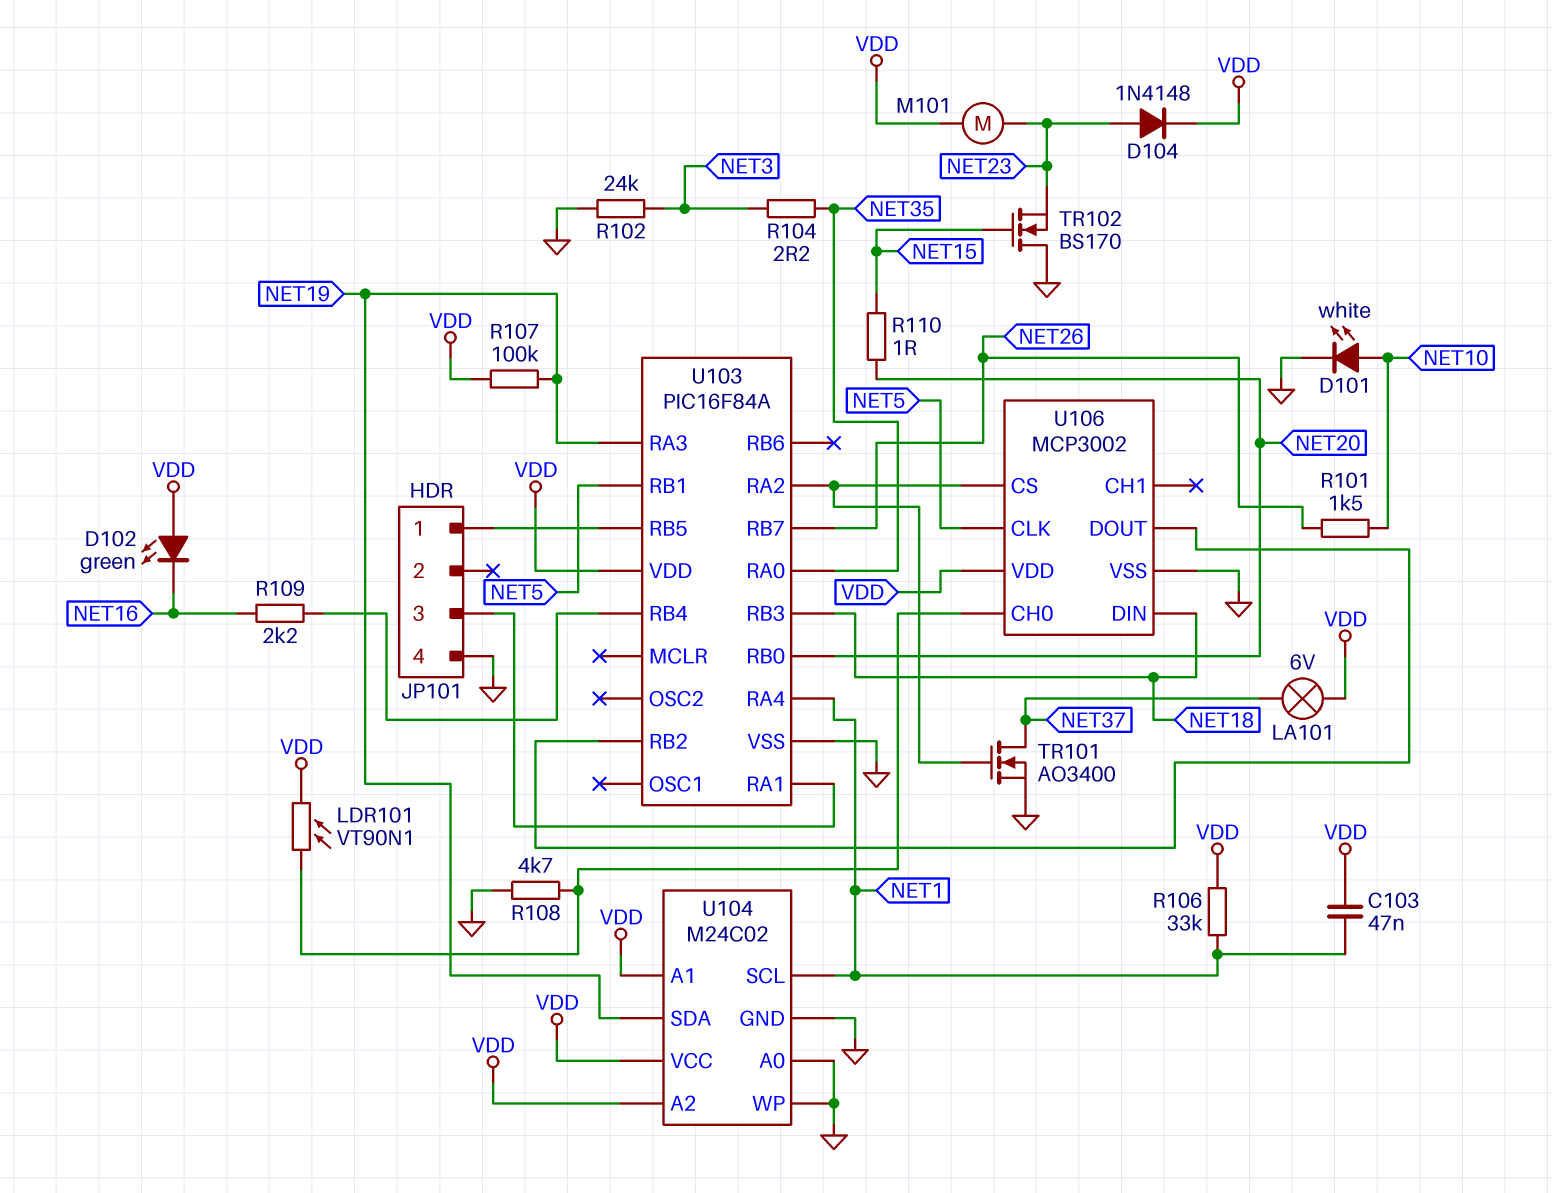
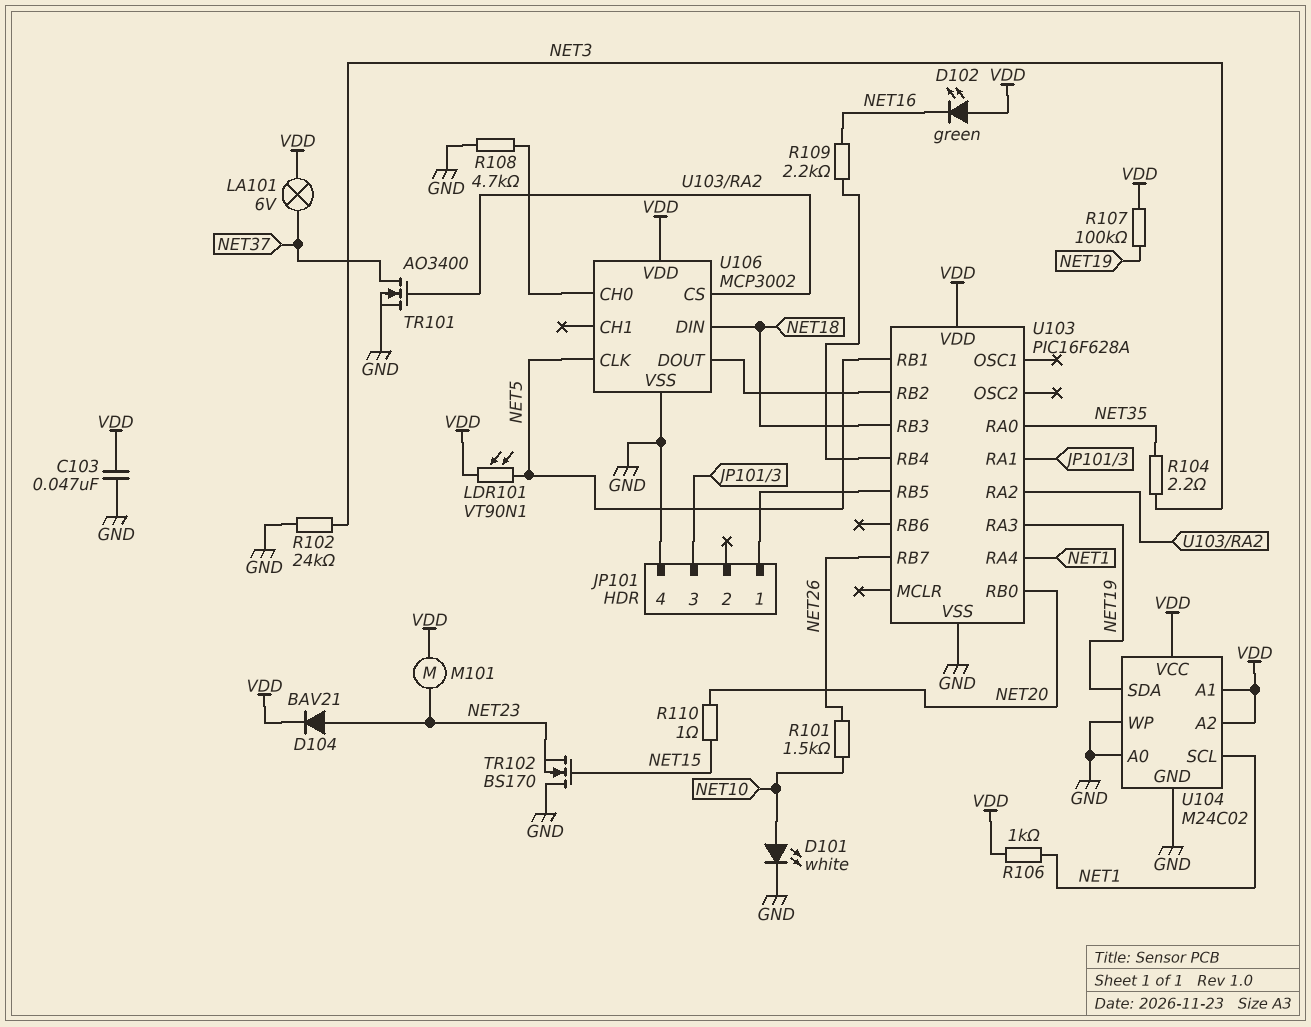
C103: 47nF (NET1, VDD) -> 47nF (GND, VDD)
D104: diode 1N4148 (A NET23, K VDD) -> diode BAV21 (A NET23, K VDD)
LDR101: VT90N1 (U106/CH0, VDD) -> VT90N1 (NET5, VDD)
R106: 33k (NET1, VDD) -> 1k (NET1, VDD)
U103: PIC16F84A -> PIC16F628A

